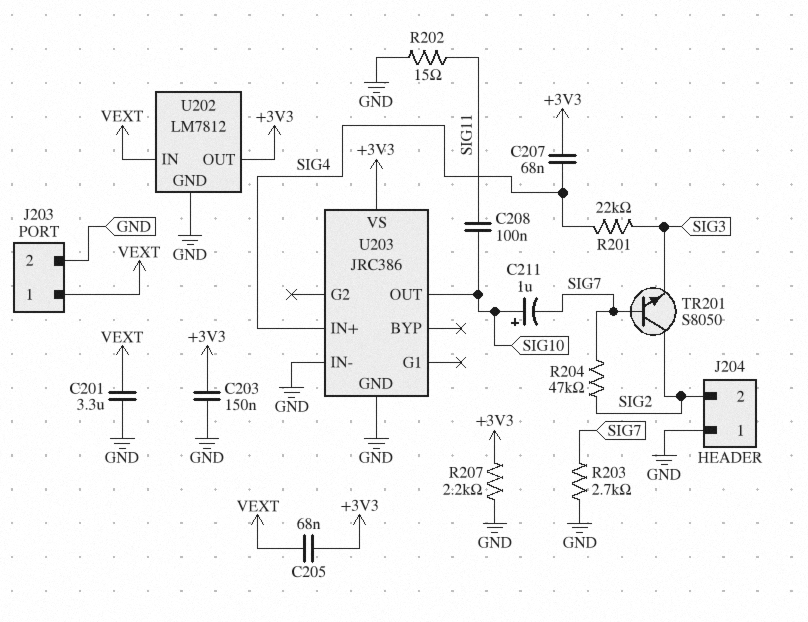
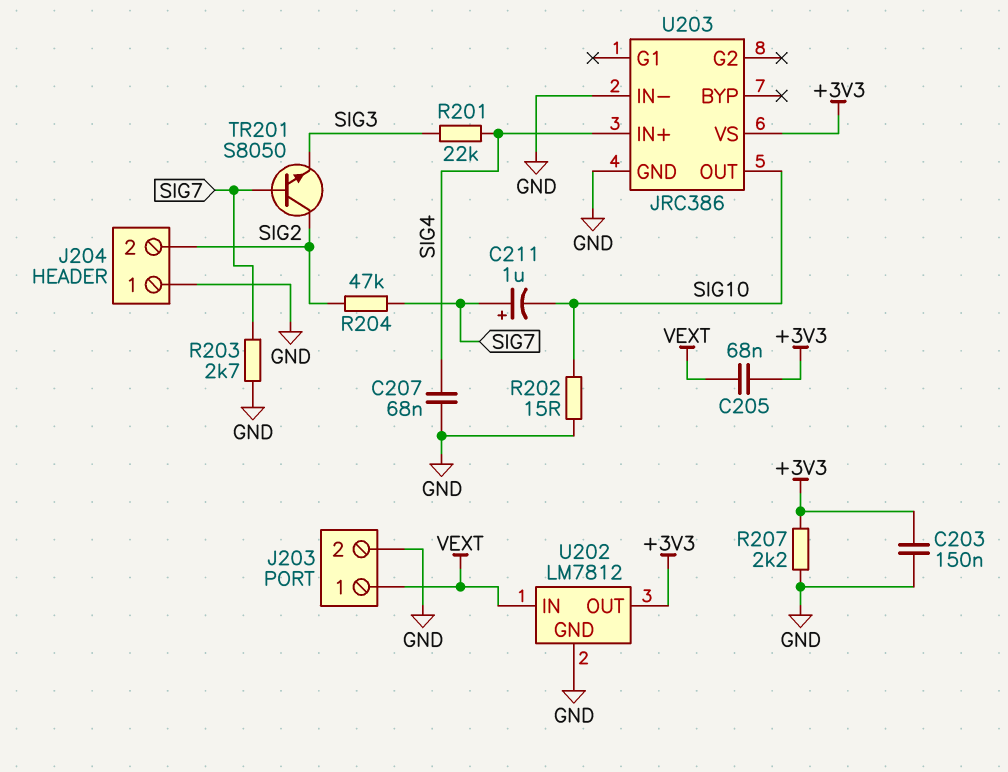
C201: 3.3uF (GND, VEXT) -> none
C207: 68nF (+3V3, SIG4) -> 68nF (GND, SIG4)
C208: 100nF (SIG10, SIG11) -> none
C211: 1uF (plus SIG10, minus SIG7) -> 1uF (plus SIG7, minus SIG10)
R202: 15 (GND, SIG11) -> 15 (GND, SIG10)

